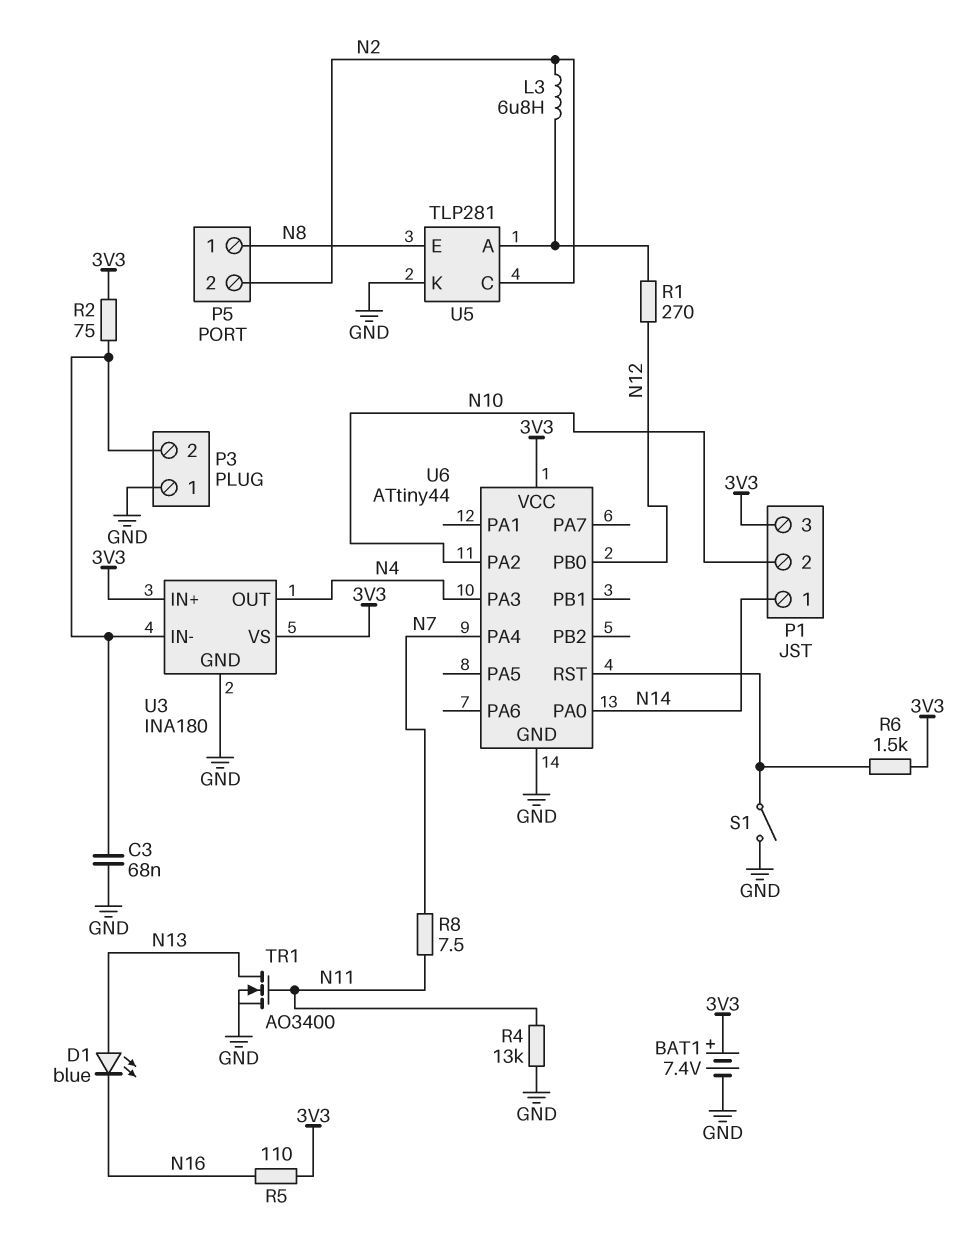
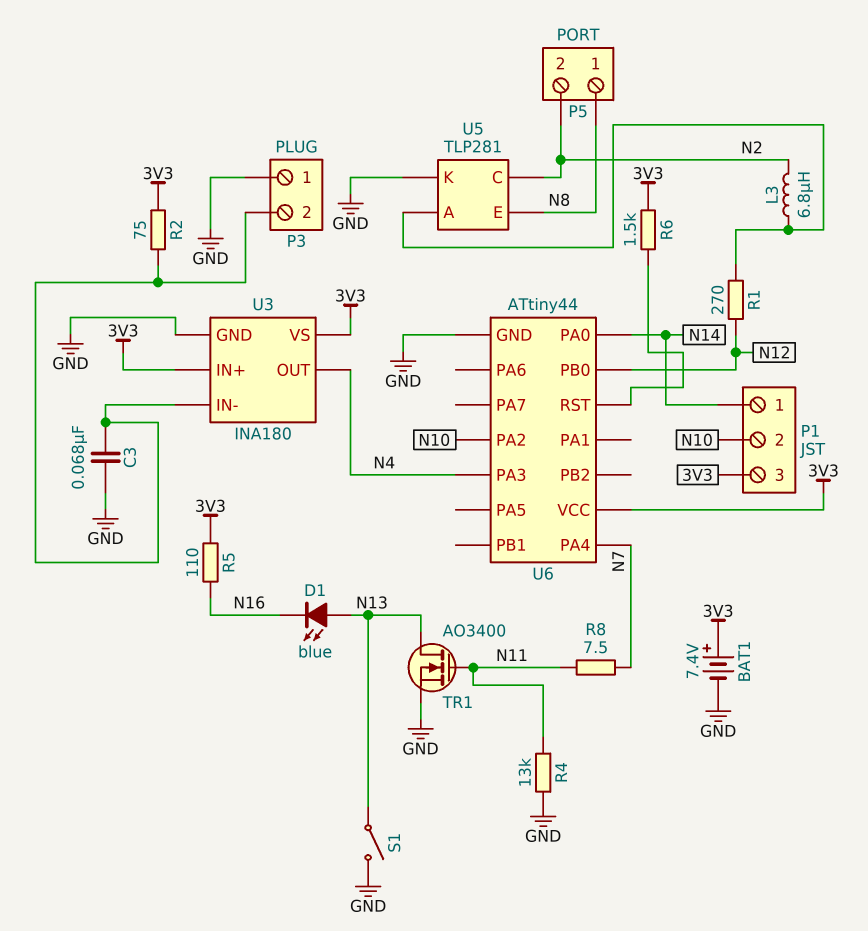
S1: switch (GND, U6/RST) -> switch (GND, N13)

